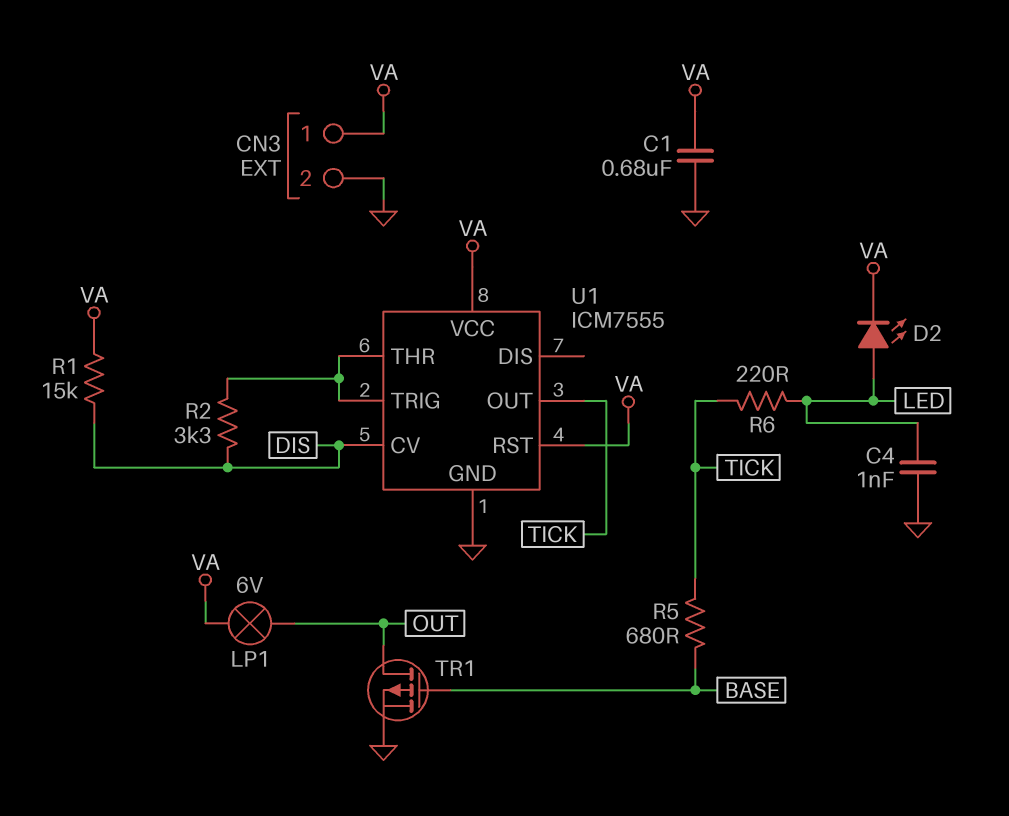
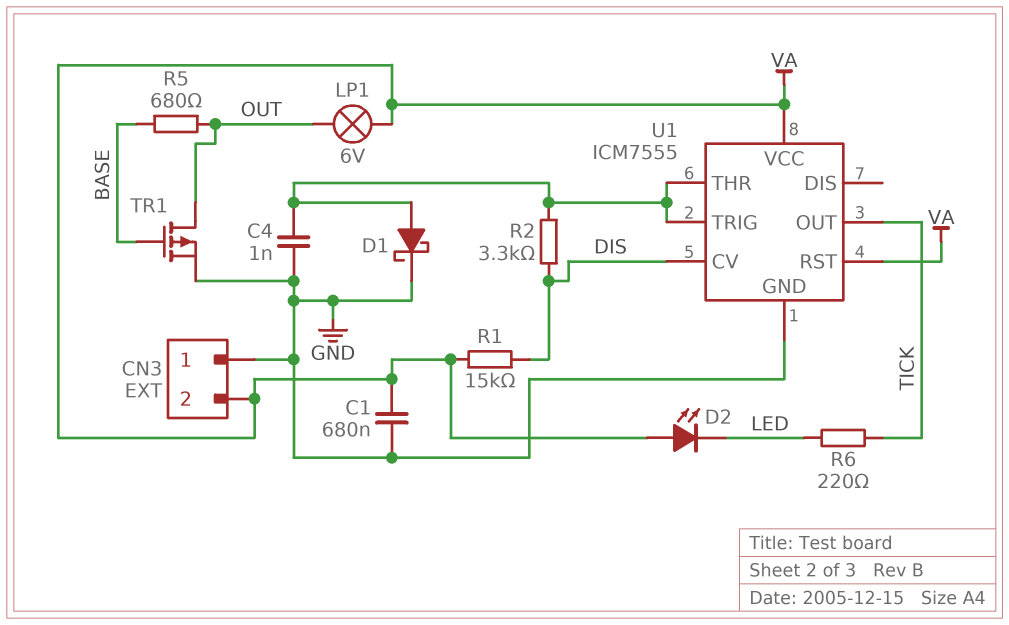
C4: 1nF (GND, LED) -> 1nF (GND, U1/THR)
CN3 pin 1: VA -> GND
CN3 pin 2: GND -> VA
D1: none -> schottky (A U1/THR, K GND)
D2: LED (A LED, K VA) -> LED (A VA, K LED)
R5: 680 (BASE, TICK) -> 680 (BASE, OUT)

